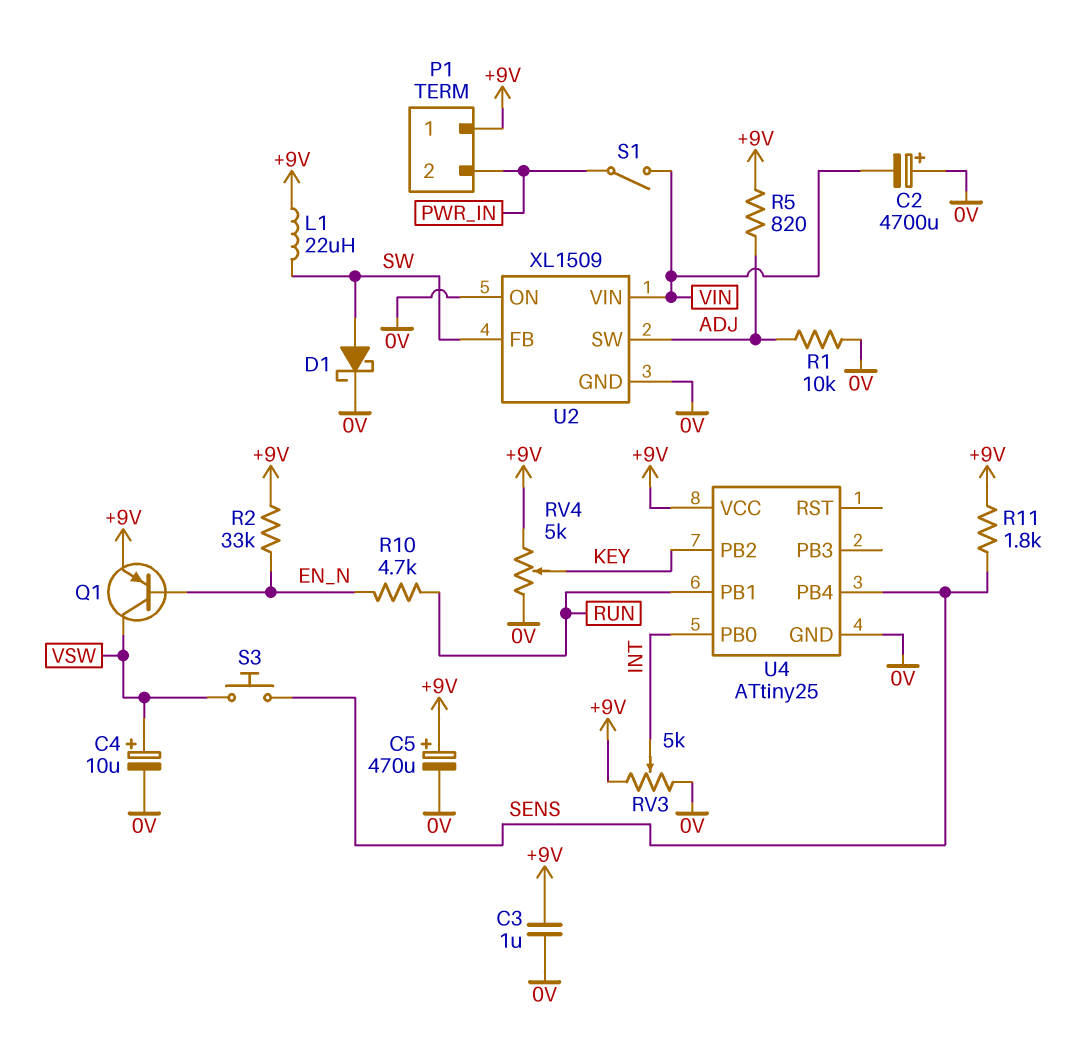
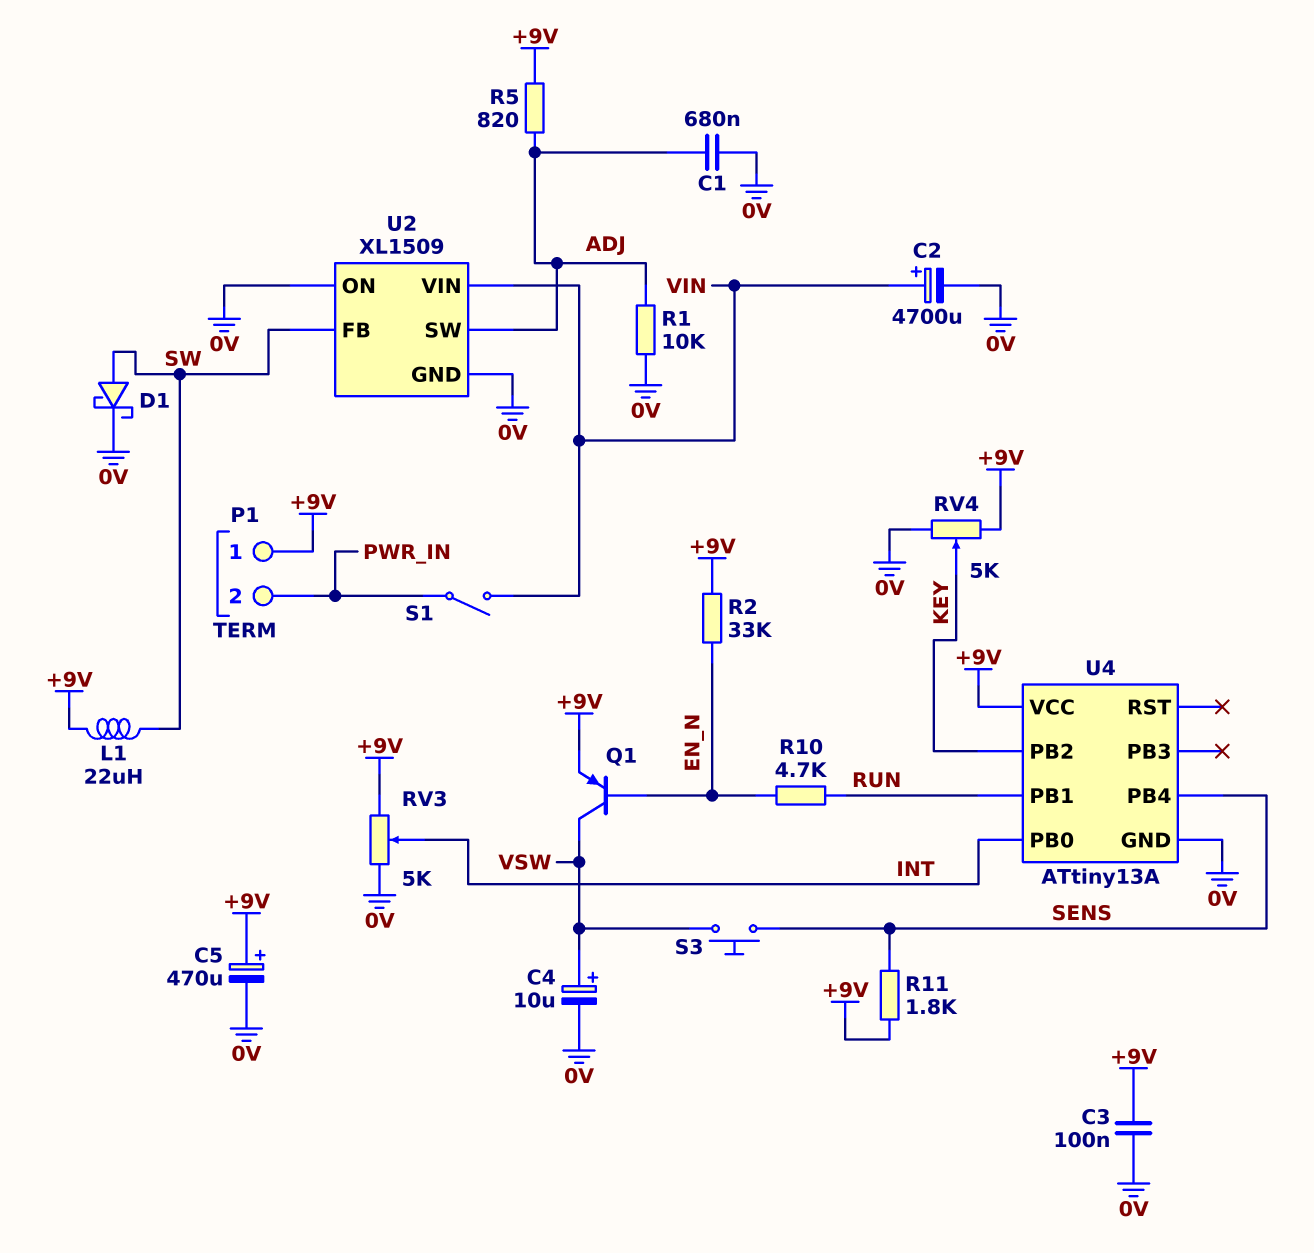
C1: none -> 680nF (0V, ADJ)
C2: 4700uF (plus 0V, minus VIN) -> 4700uF (plus VIN, minus 0V)
C3: 1uF (+9V, 0V) -> 100nF (+9V, 0V)
U4: ATtiny25 -> ATtiny13A

